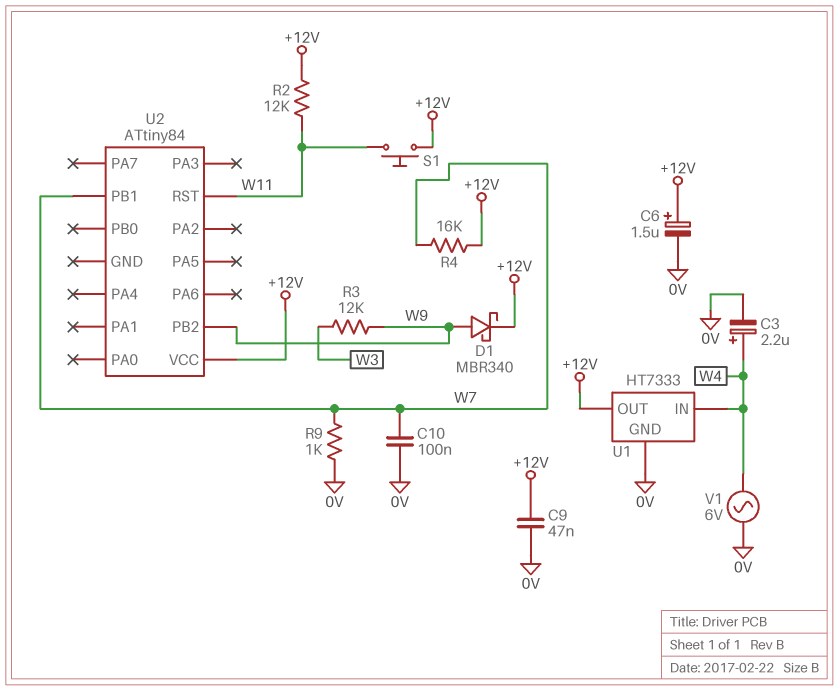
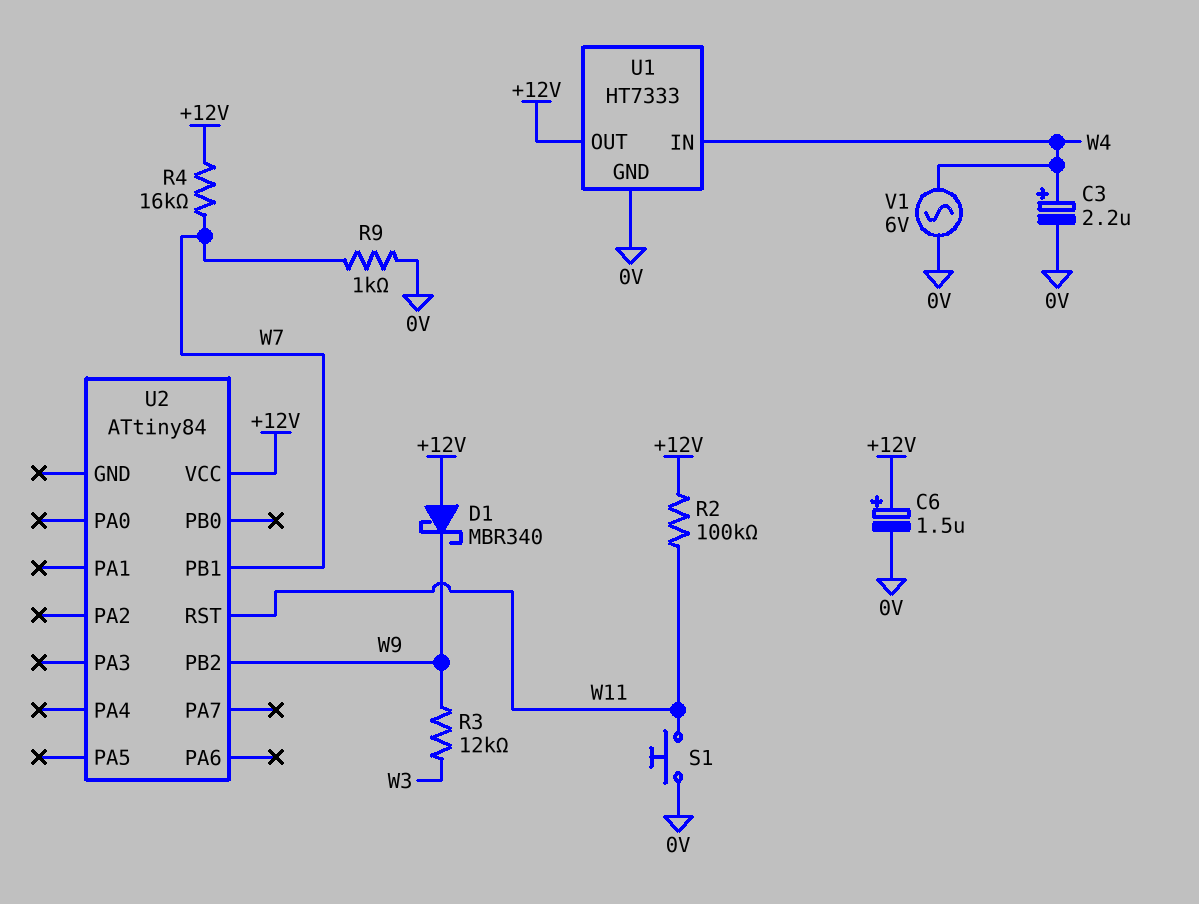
C9: 47nF (+12V, 0V) -> none
C10: 100nF (0V, W7) -> none
D1: schottky MBR340 (A W9, K +12V) -> schottky MBR340 (A +12V, K W9)
R2: 12k (+12V, W11) -> 100k (+12V, W11)
S1: button (+12V, W11) -> button (0V, W11)

